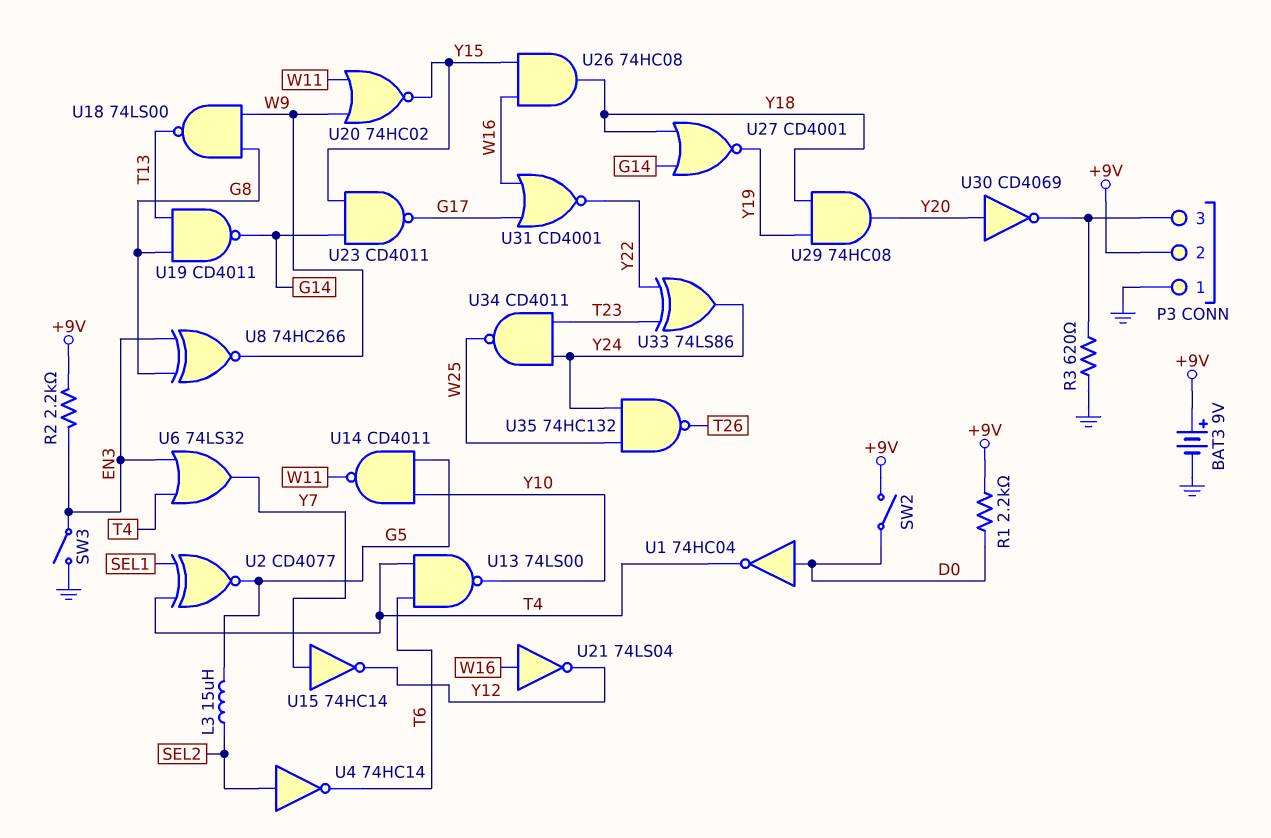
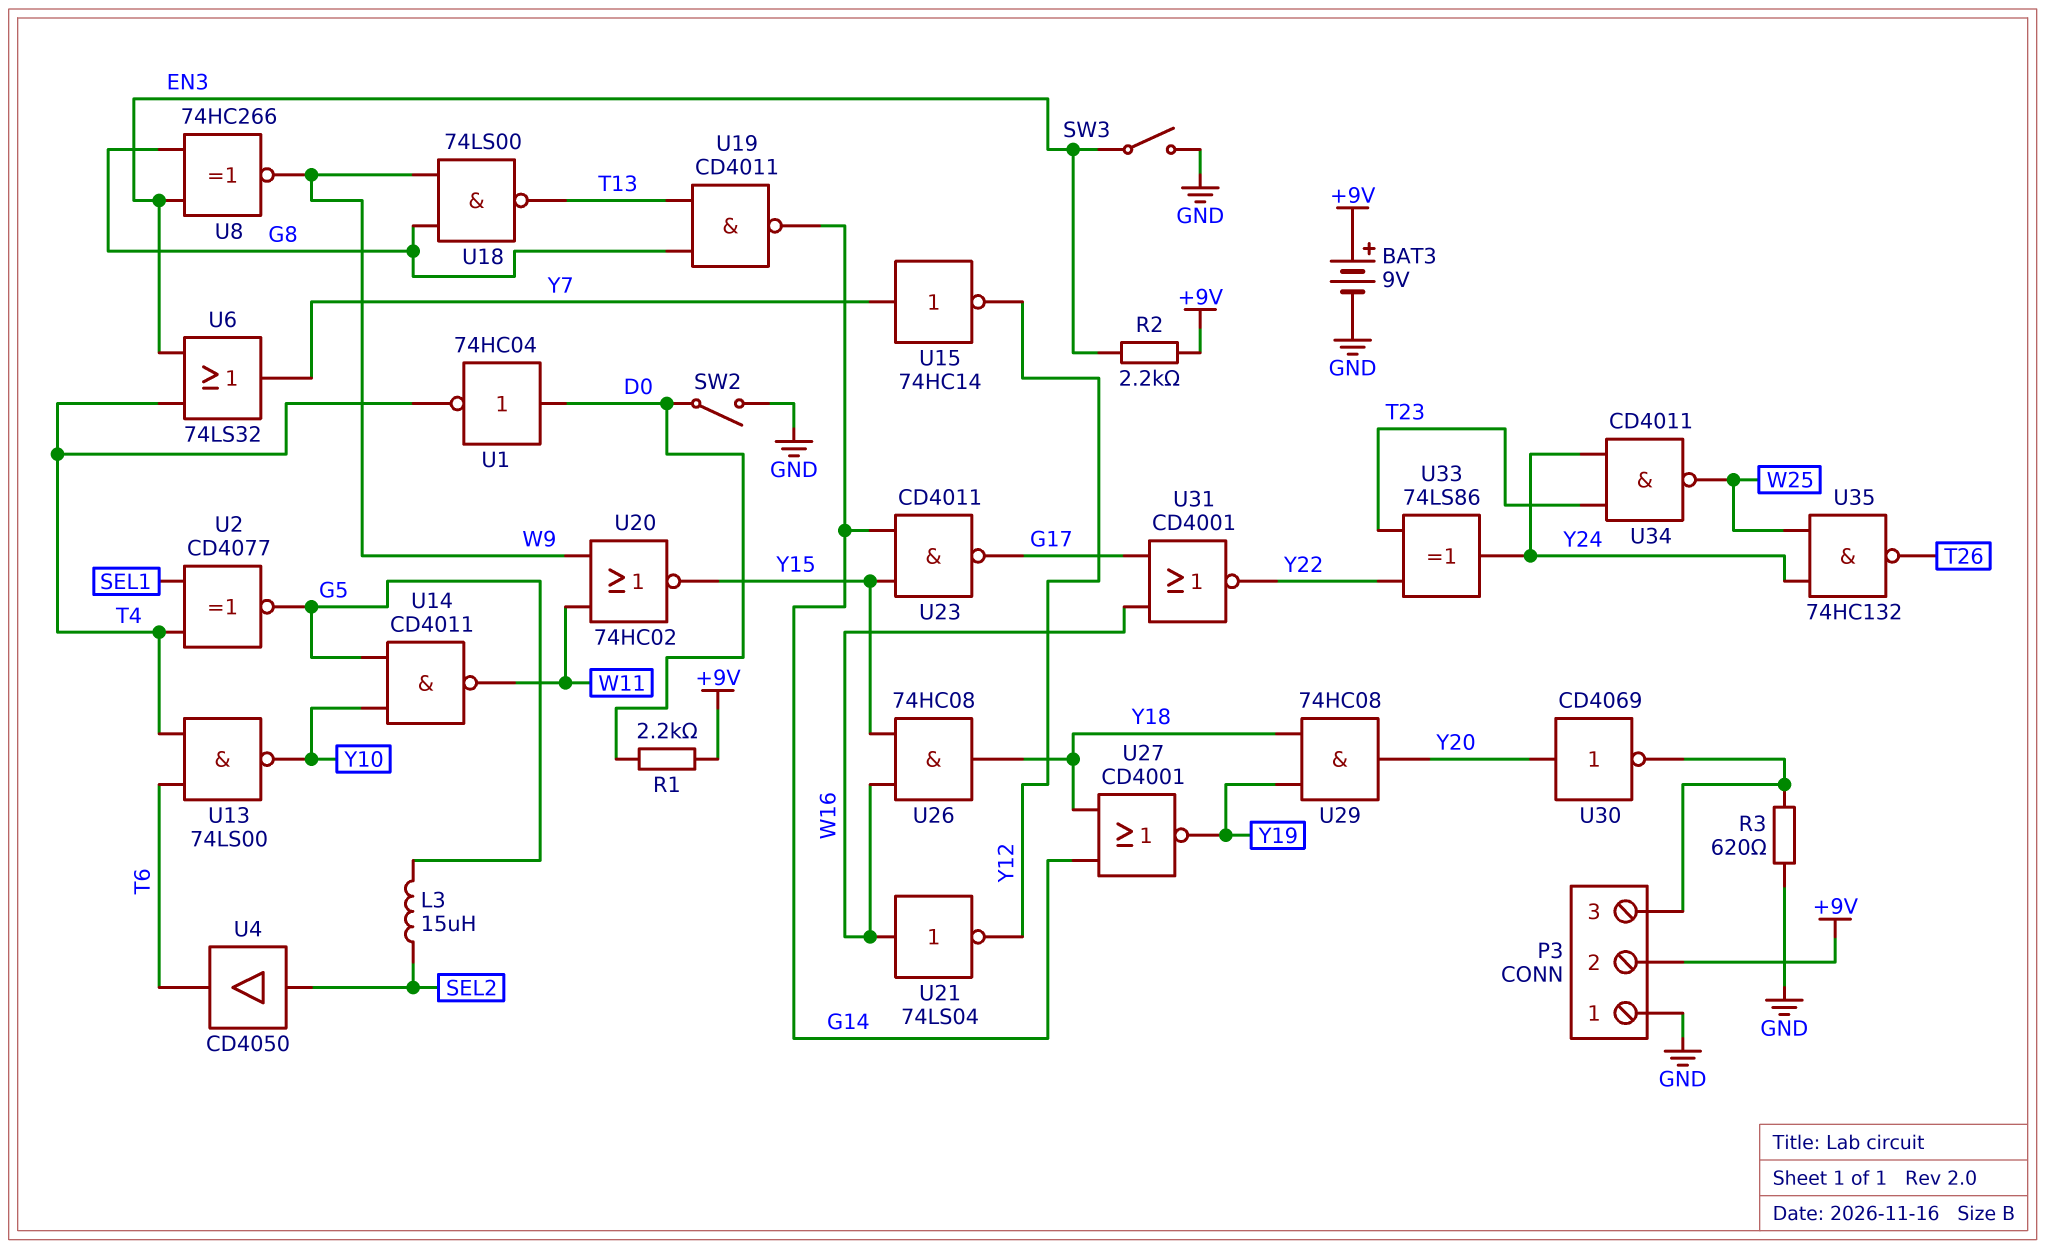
SW2: switch (+9V, D0) -> switch (D0, GND)
U4: NOT 74HC14 (in SEL2, out T6) -> buffer CD4050 (in SEL2, out T6)

